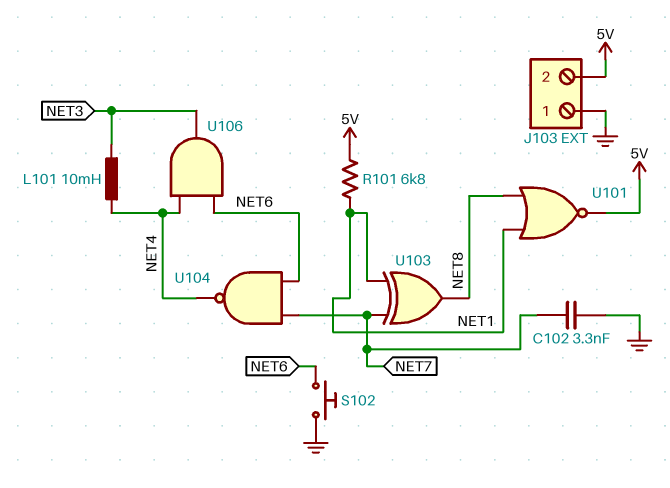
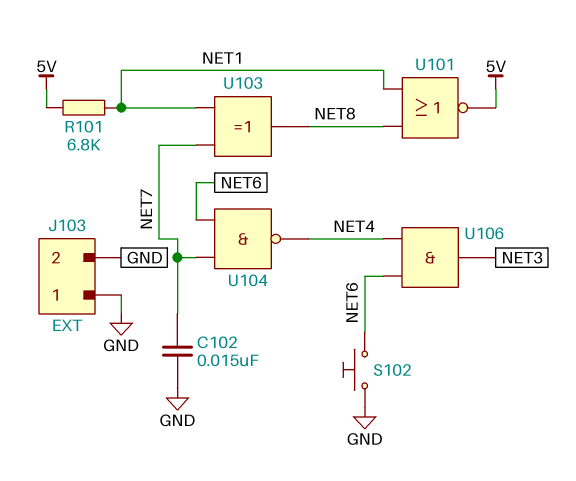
C102: 3.3nF (GND, NET7) -> 15nF (GND, NET7)
J103 pin 2: 5V -> GND
L101: 10mH (NET3, NET4) -> none

